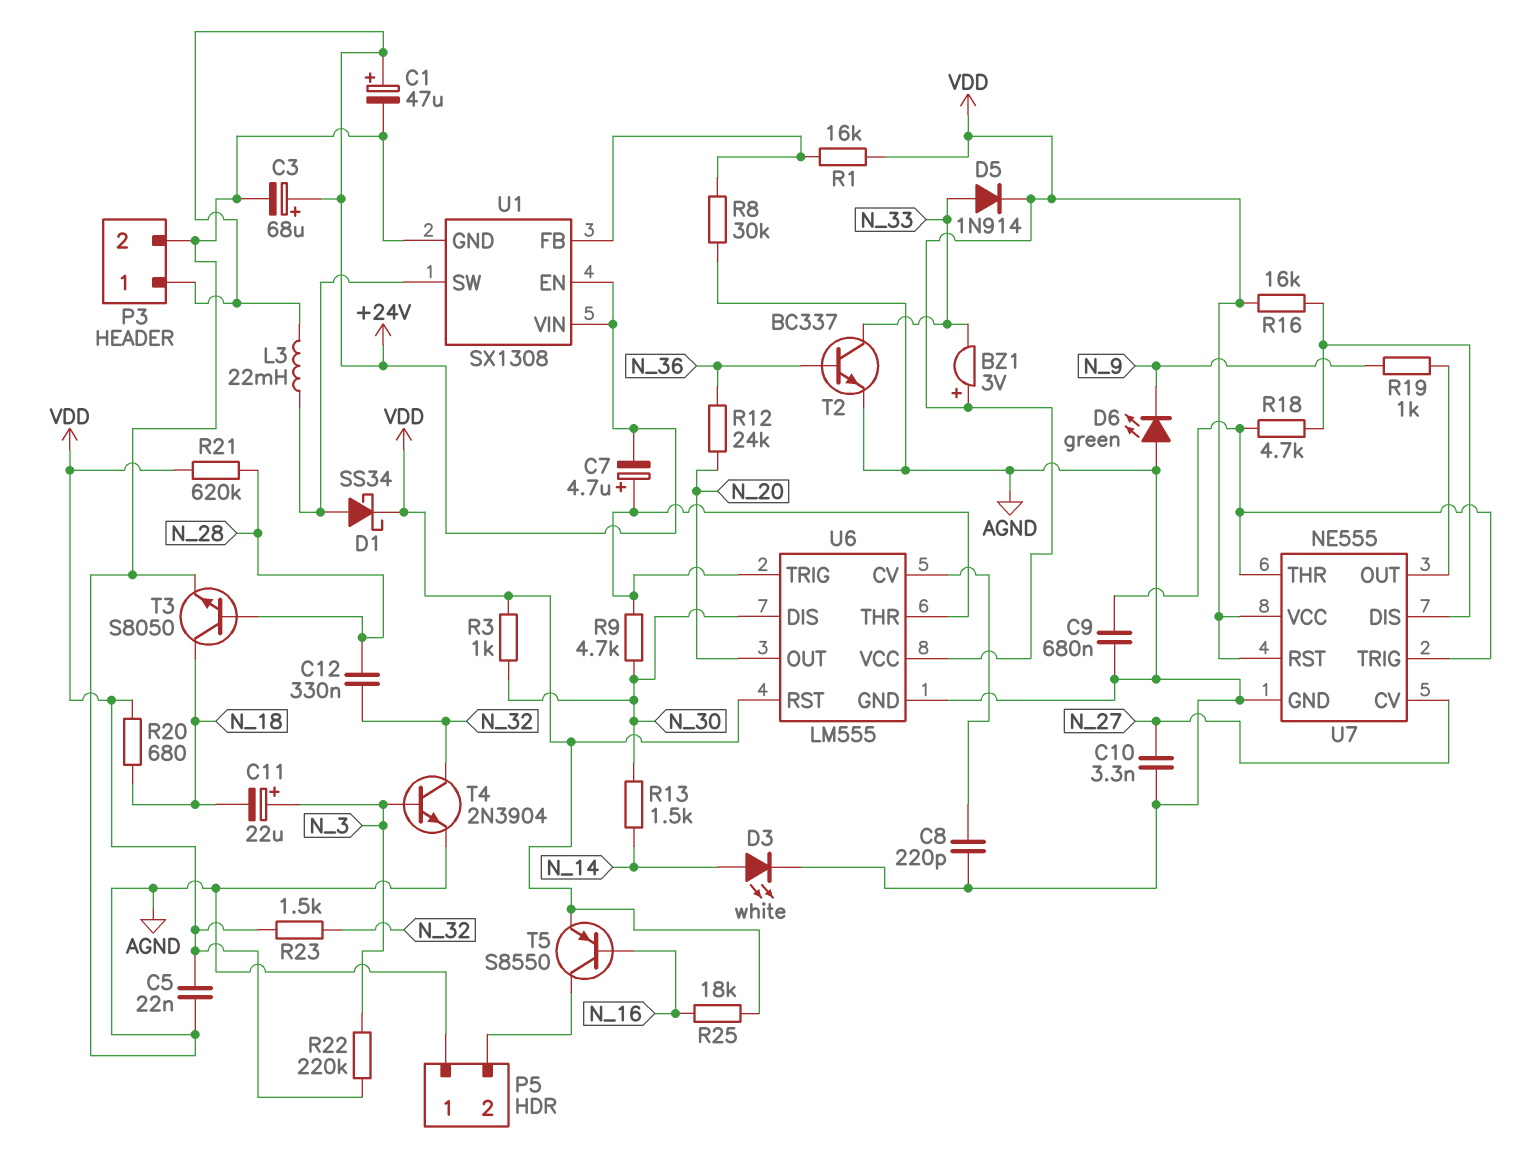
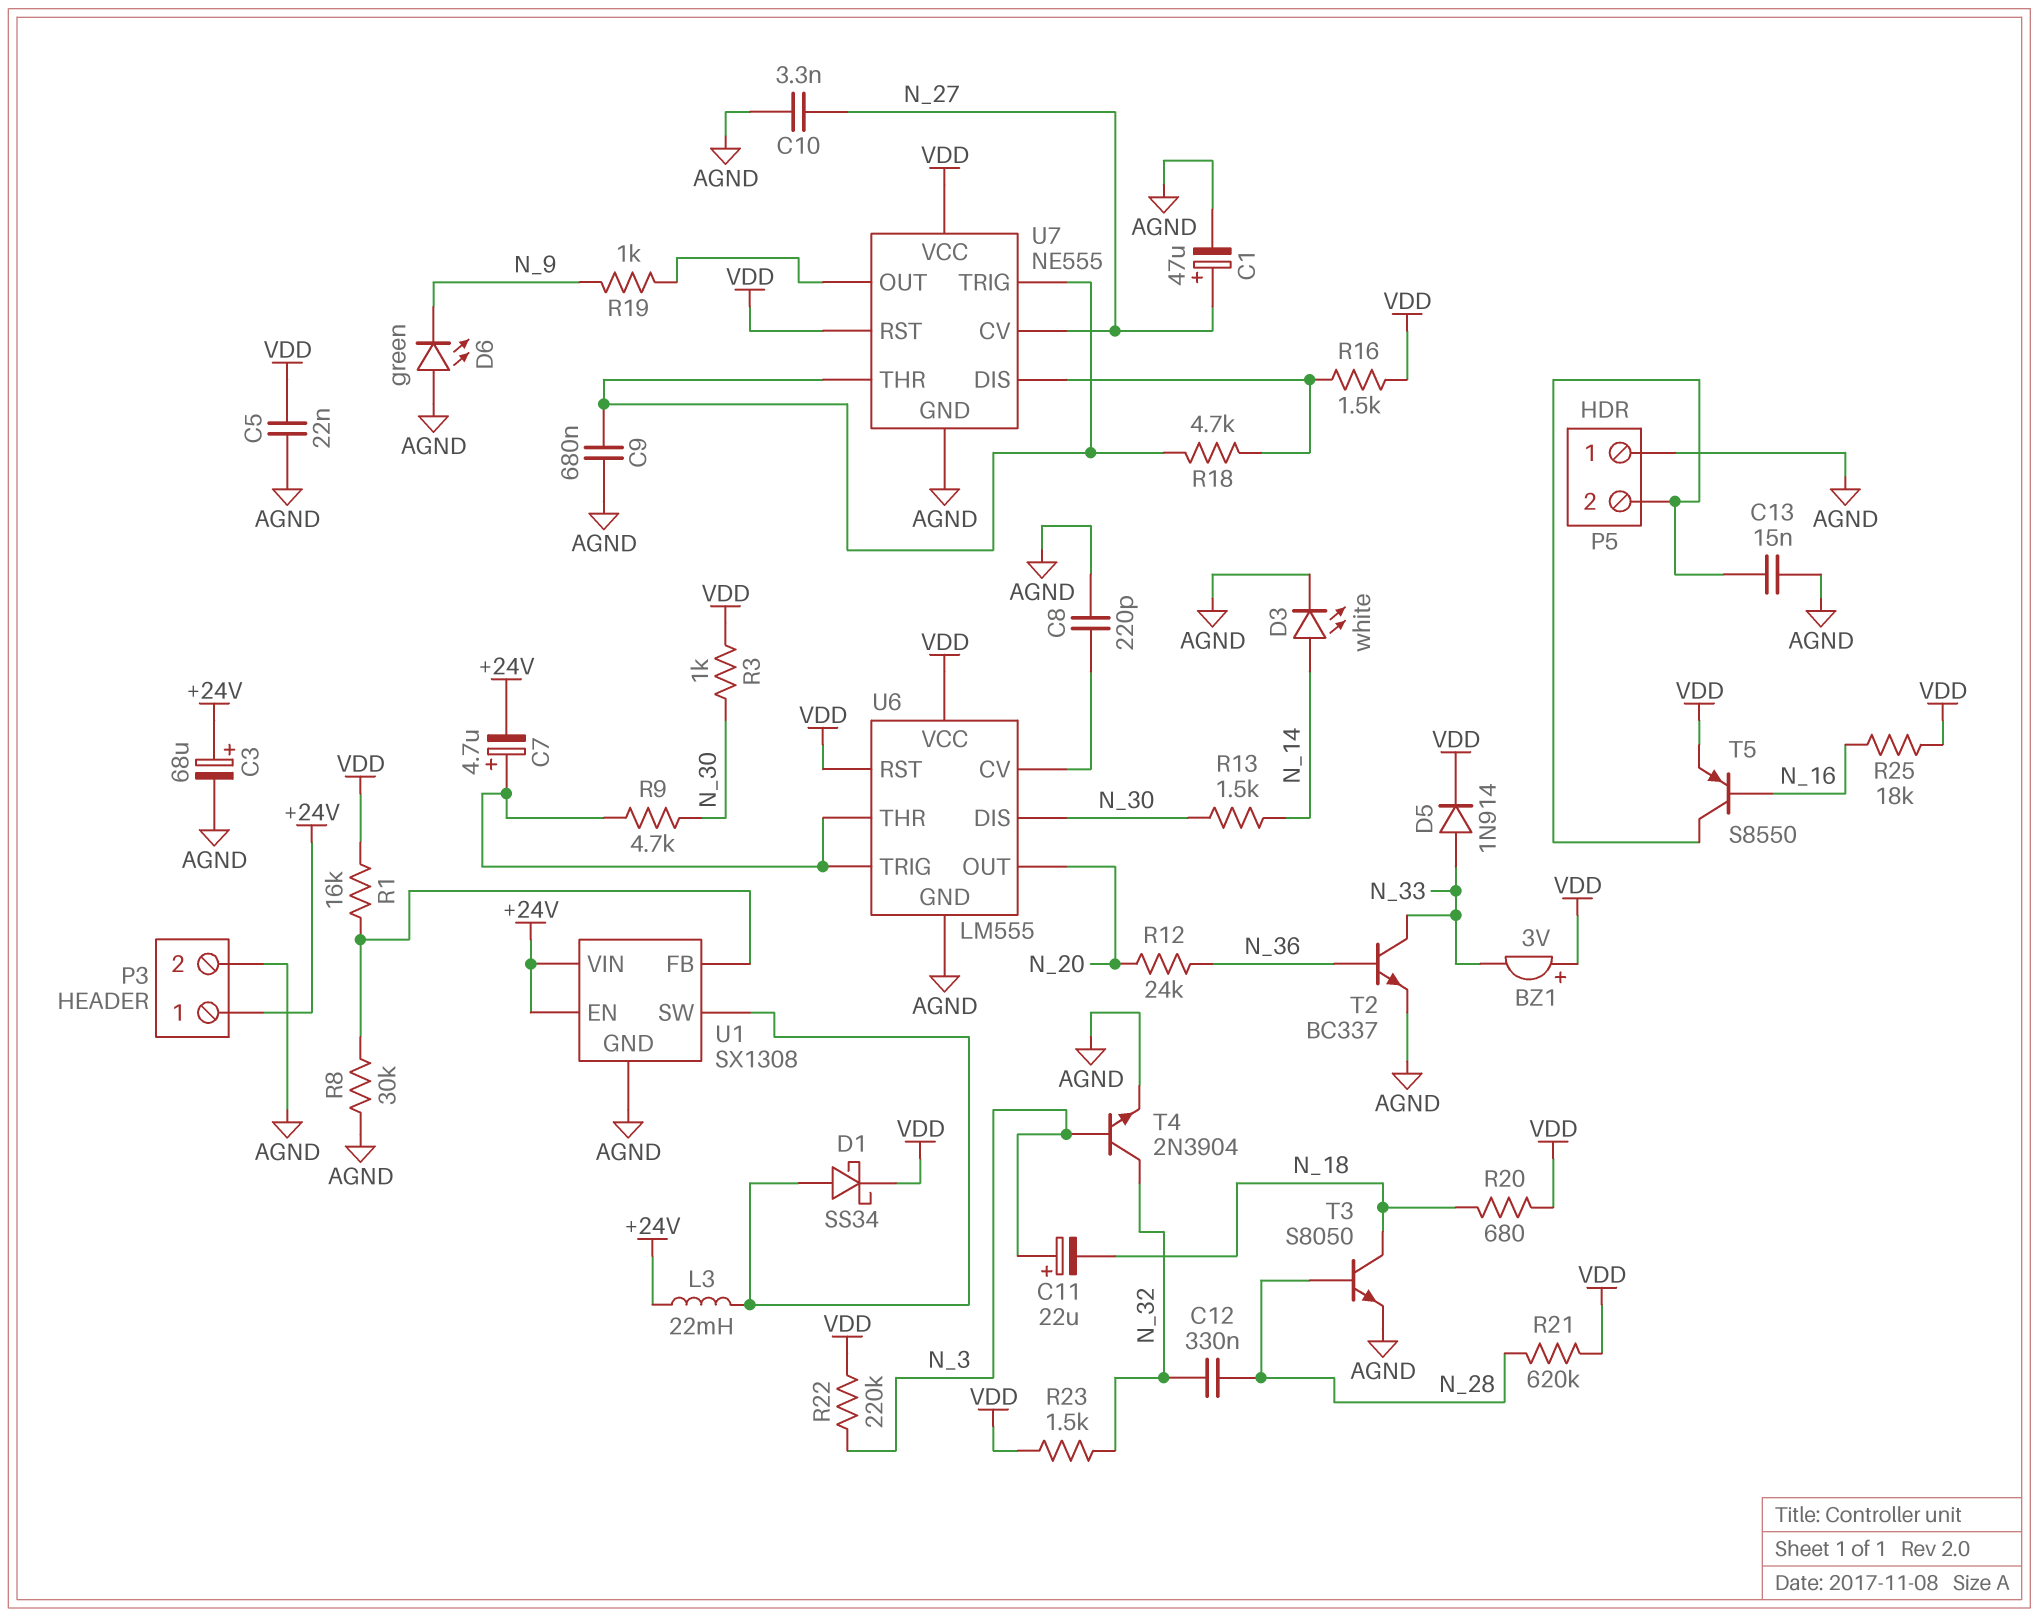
C1: 47uF (plus +24V, minus AGND) -> 47uF (plus N_27, minus AGND)
C13: none -> 15nF (AGND, P5/2)
R16: 16k (U7/DIS, VDD) -> 1.5k (U7/DIS, VDD)

